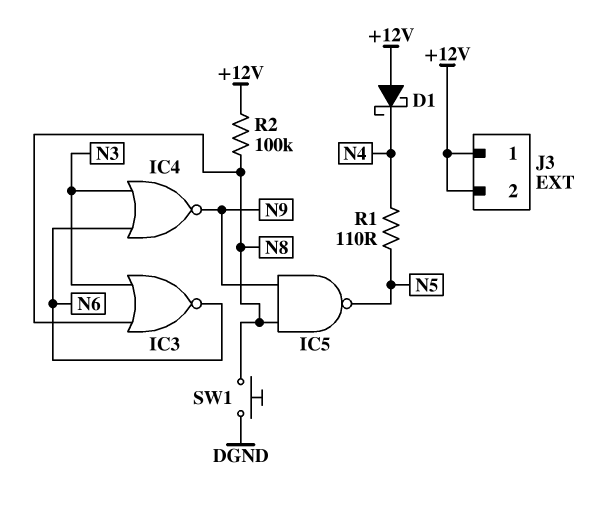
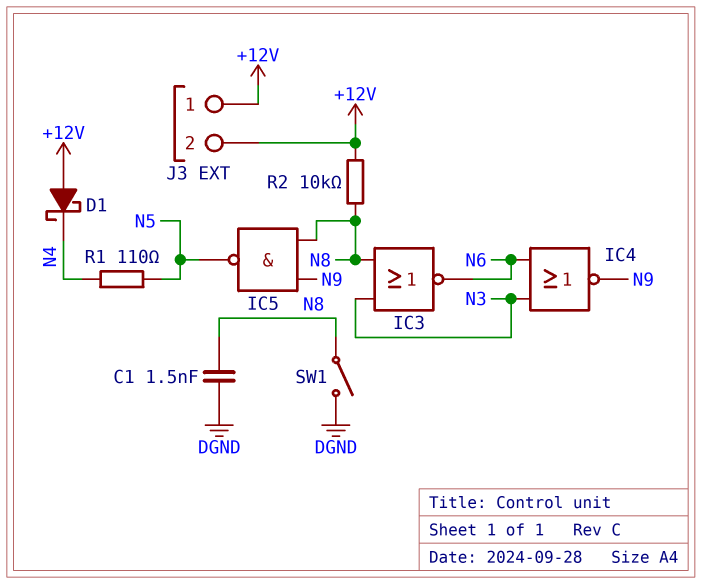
C1: none -> 1.5nF (DGND, N8)
R2: 100k (+12V, N8) -> 10k (+12V, N8)
SW1: button (DGND, N8) -> switch (DGND, N8)

